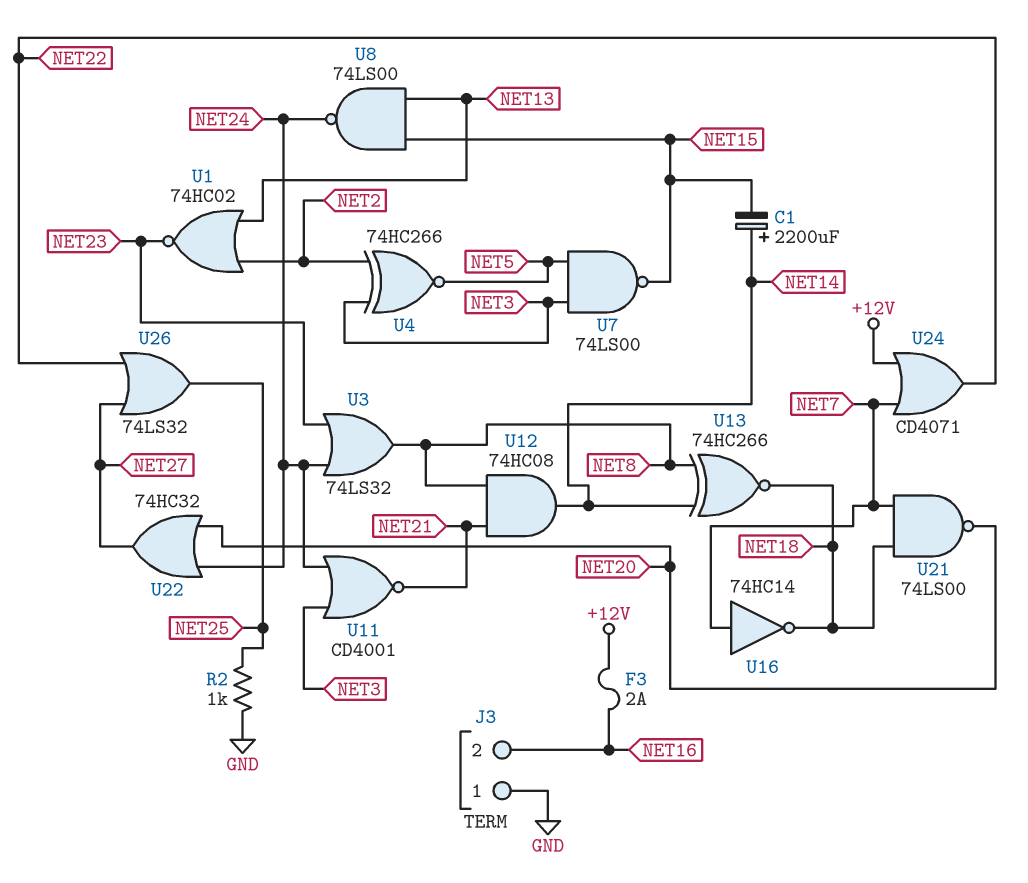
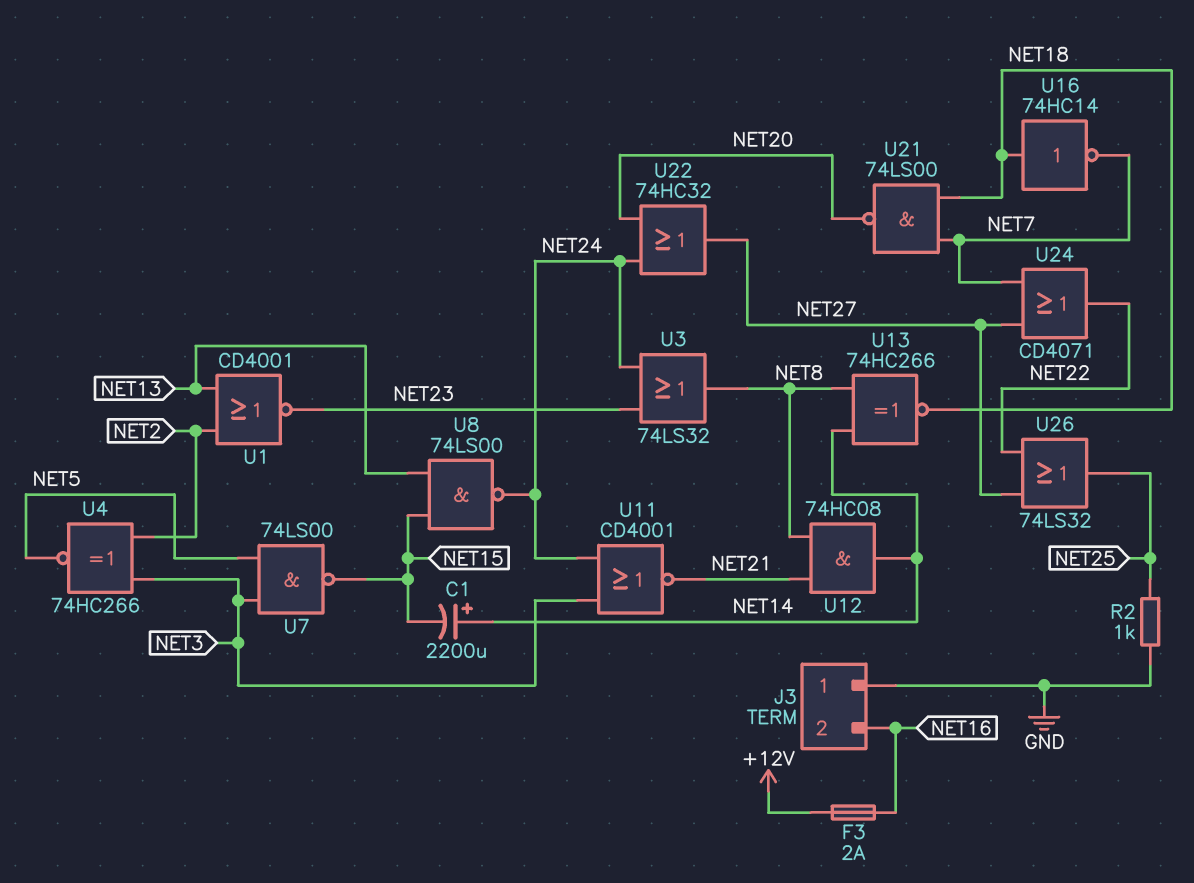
U1: NOR 74HC02 (in NET2, in NET13, out NET23) -> NOR CD4001 (in NET2, in NET13, out NET23)
U16: NOT 74HC14 (in NET7, out NET18) -> NOT 74HC14 (in NET18, out NET7)
U24: OR CD4071 (in +12V, in NET7, out NET22) -> OR CD4071 (in NET7, in NET27, out NET22)

